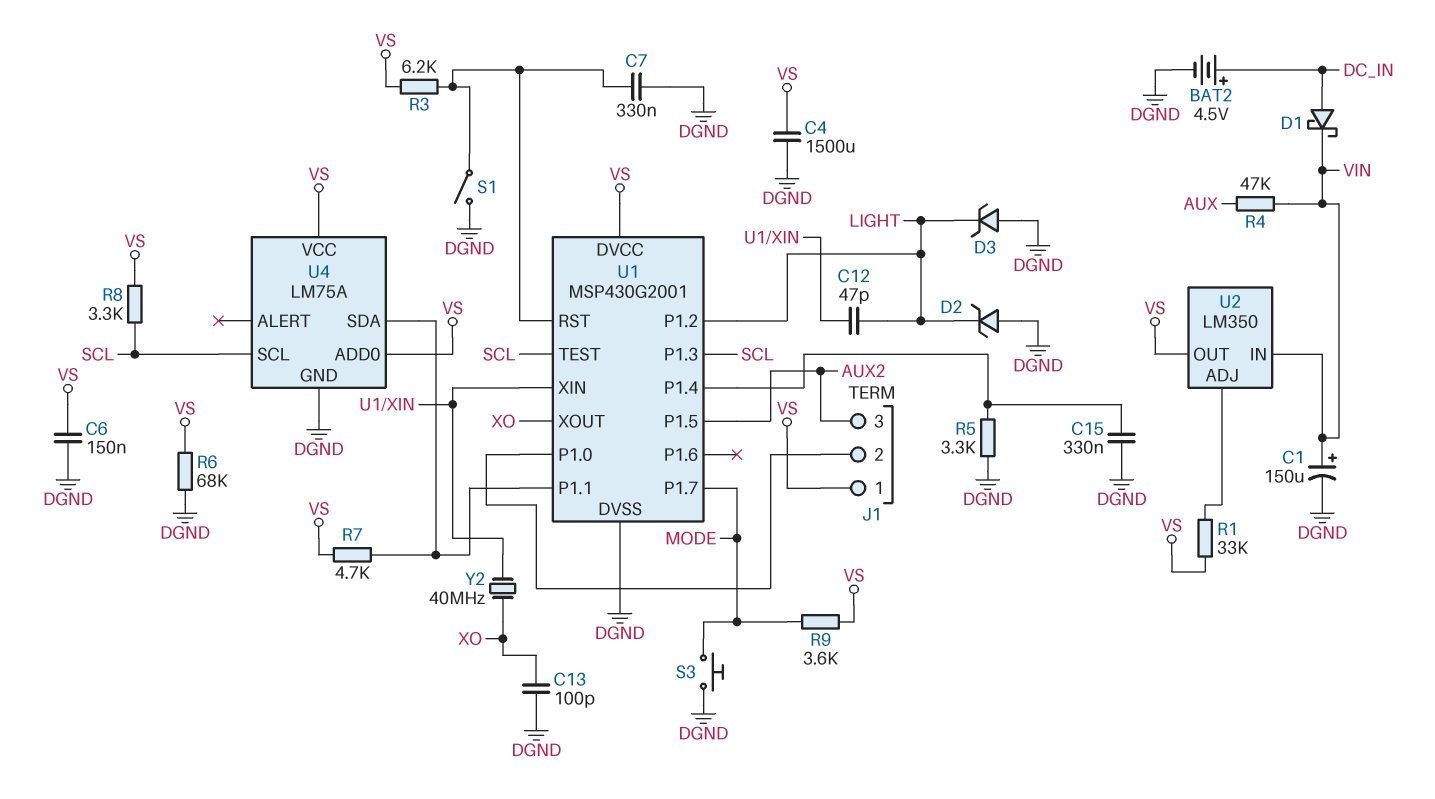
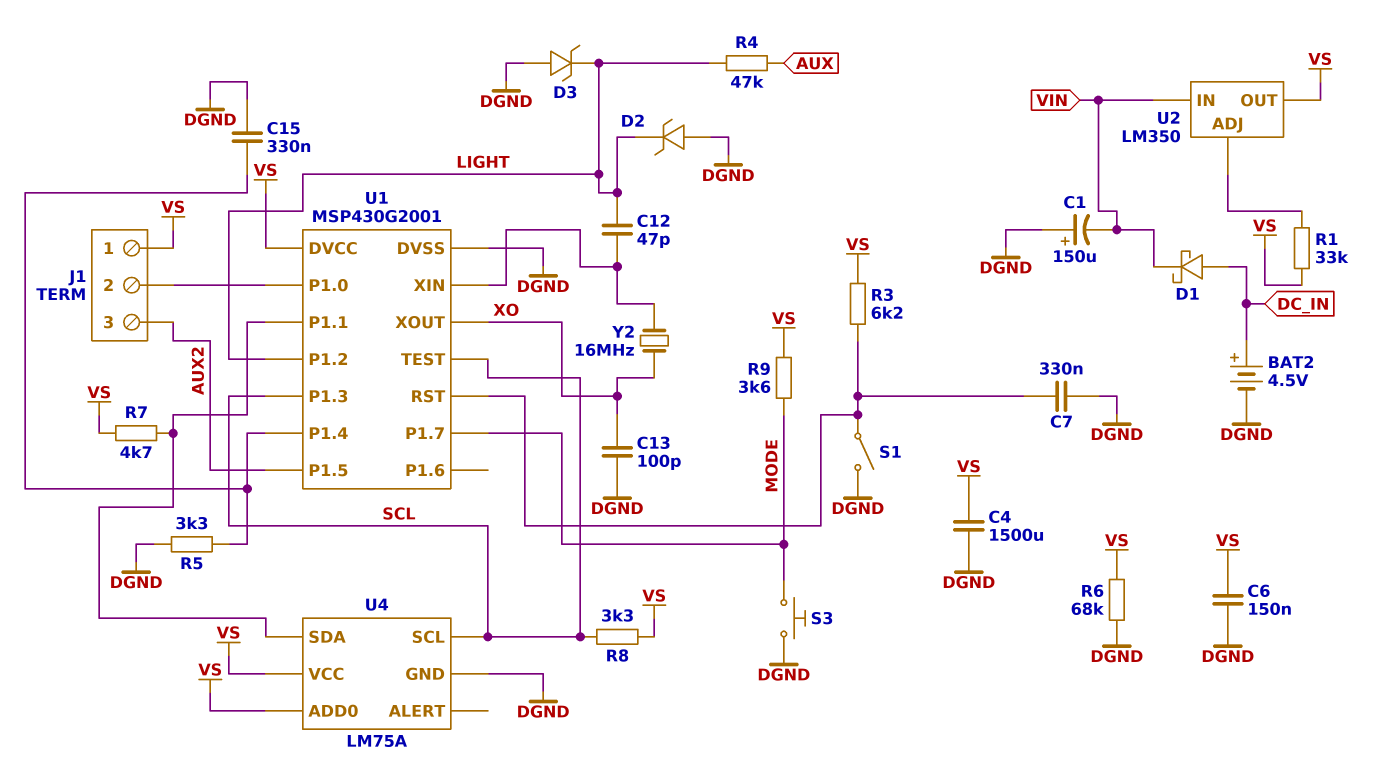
C1: 150uF (plus VIN, minus DGND) -> 150uF (plus DGND, minus VIN)
R4: 47k (AUX, VIN) -> 47k (AUX, LIGHT)
Y2: 40MHz (U1/XIN, XO) -> 16MHz (U1/XIN, XO)

